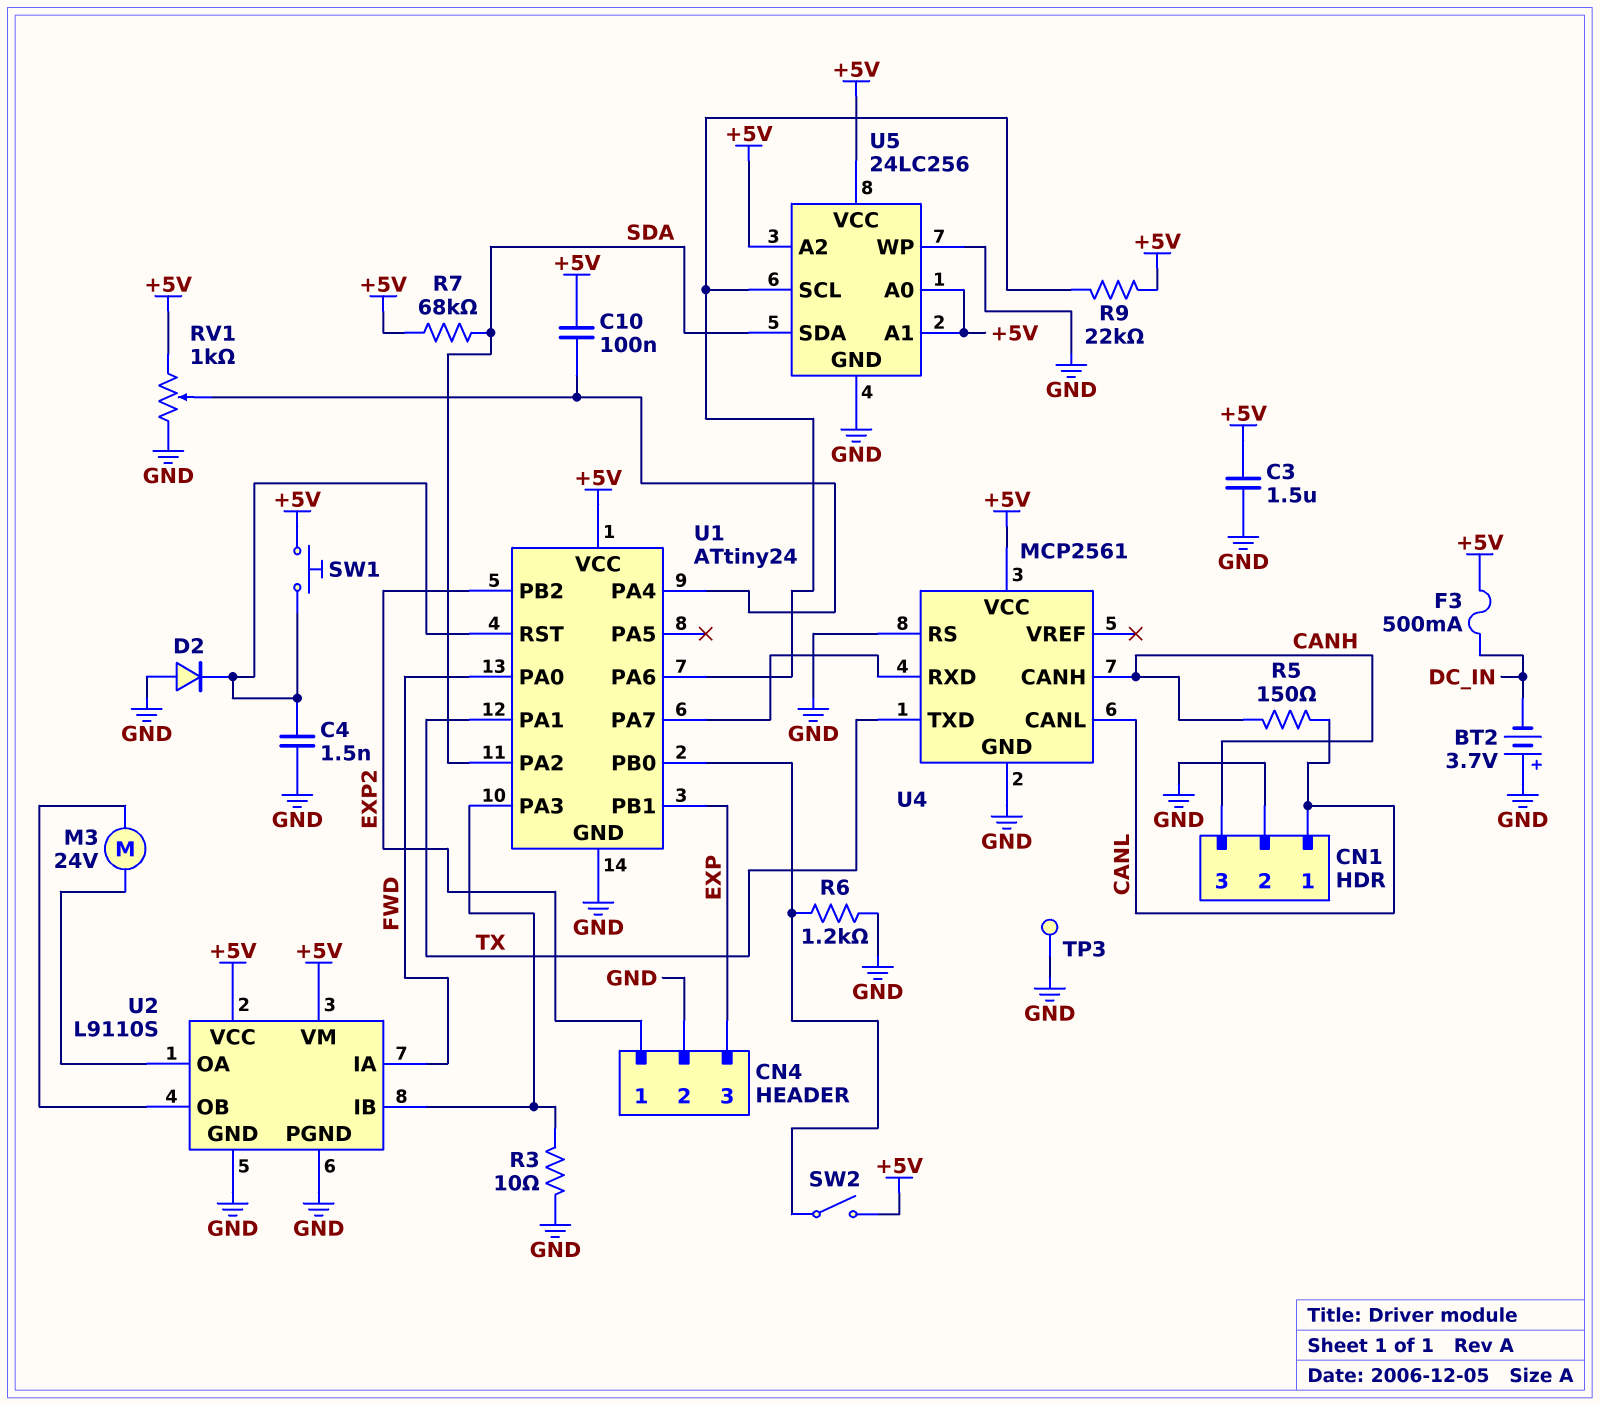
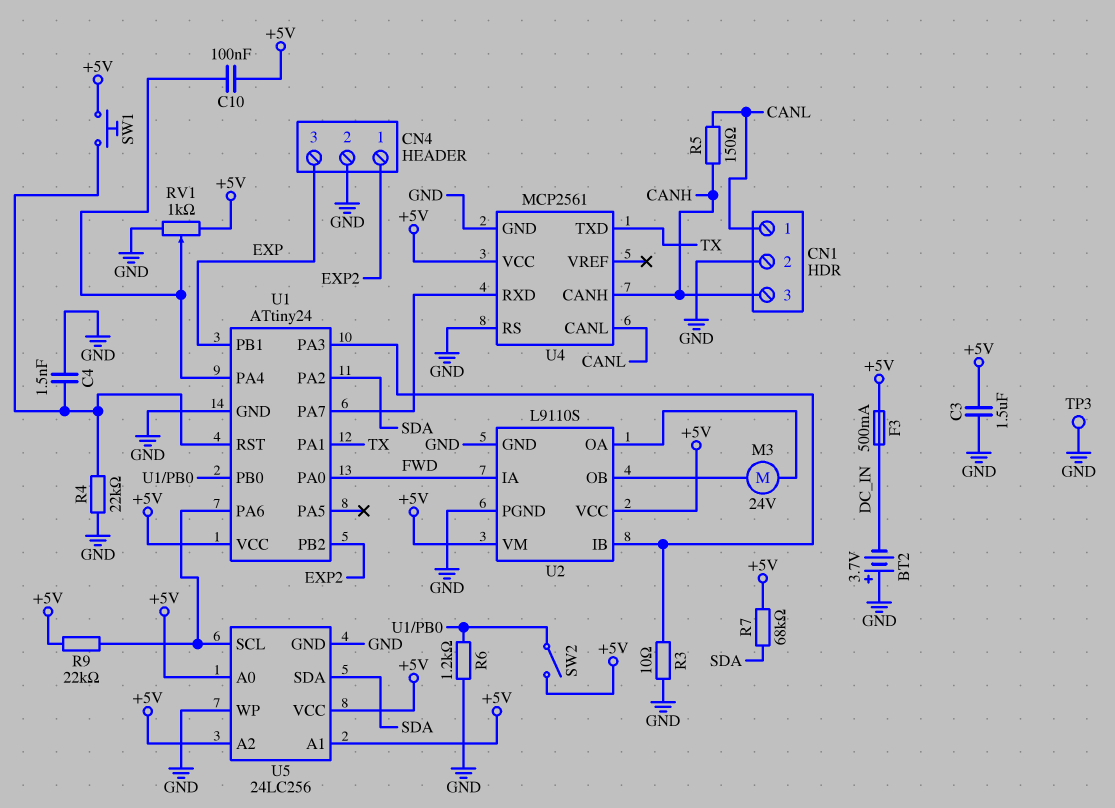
D2: diode (A GND, K U1/RST) -> none
R4: none -> 22k (GND, U1/RST)

